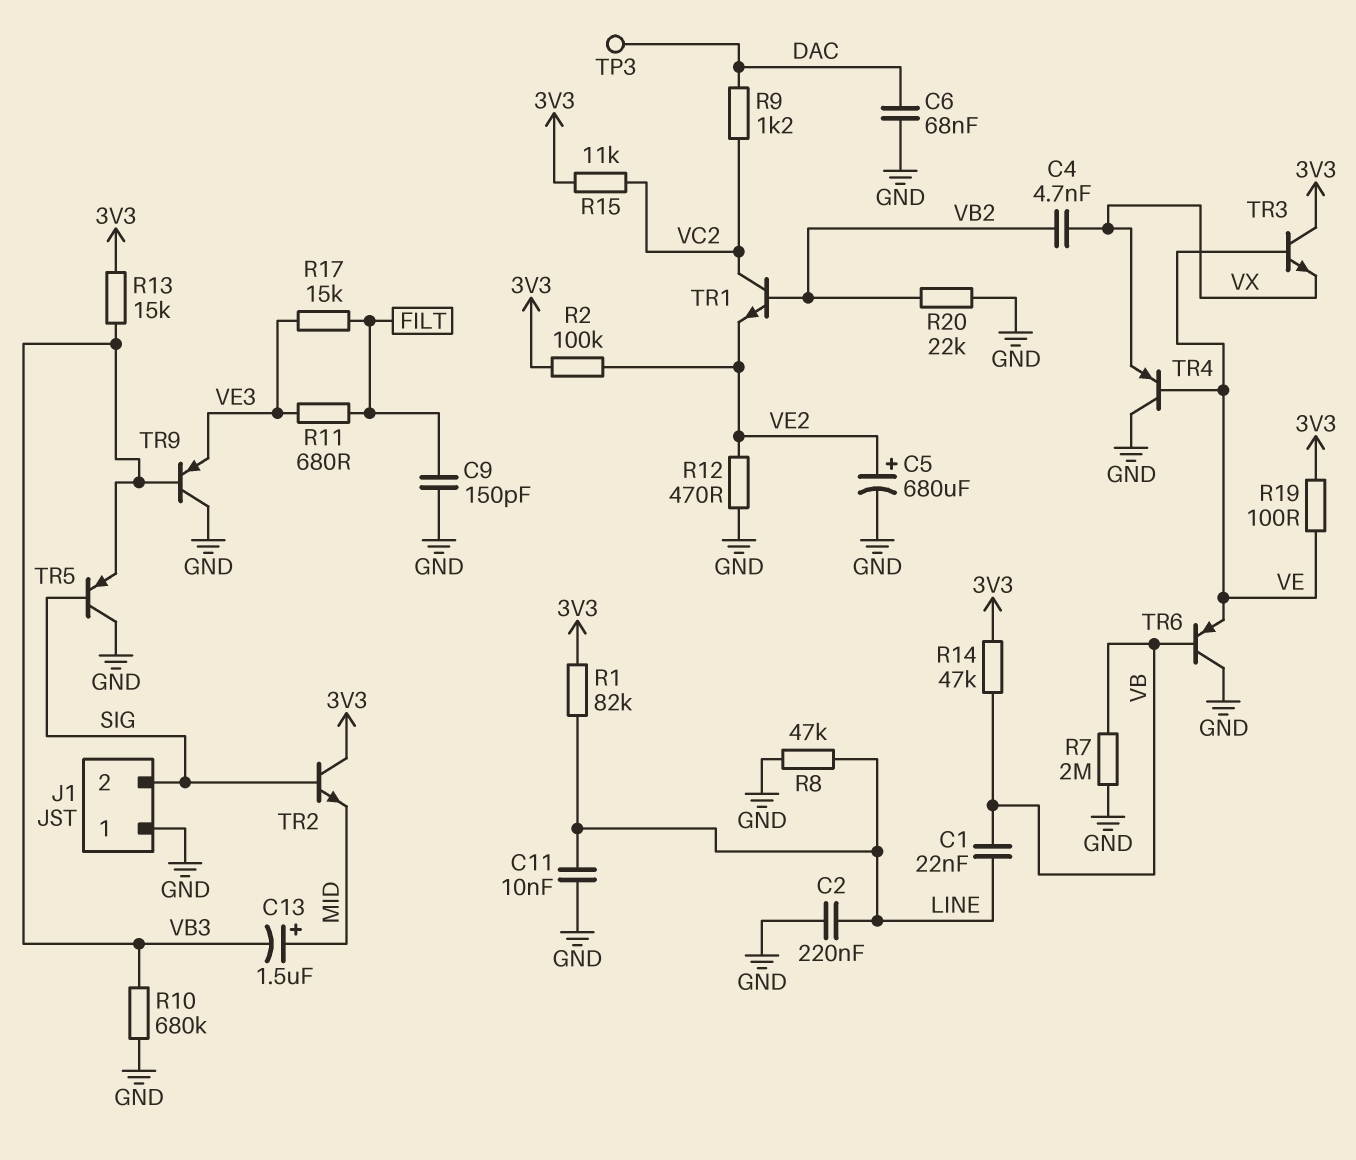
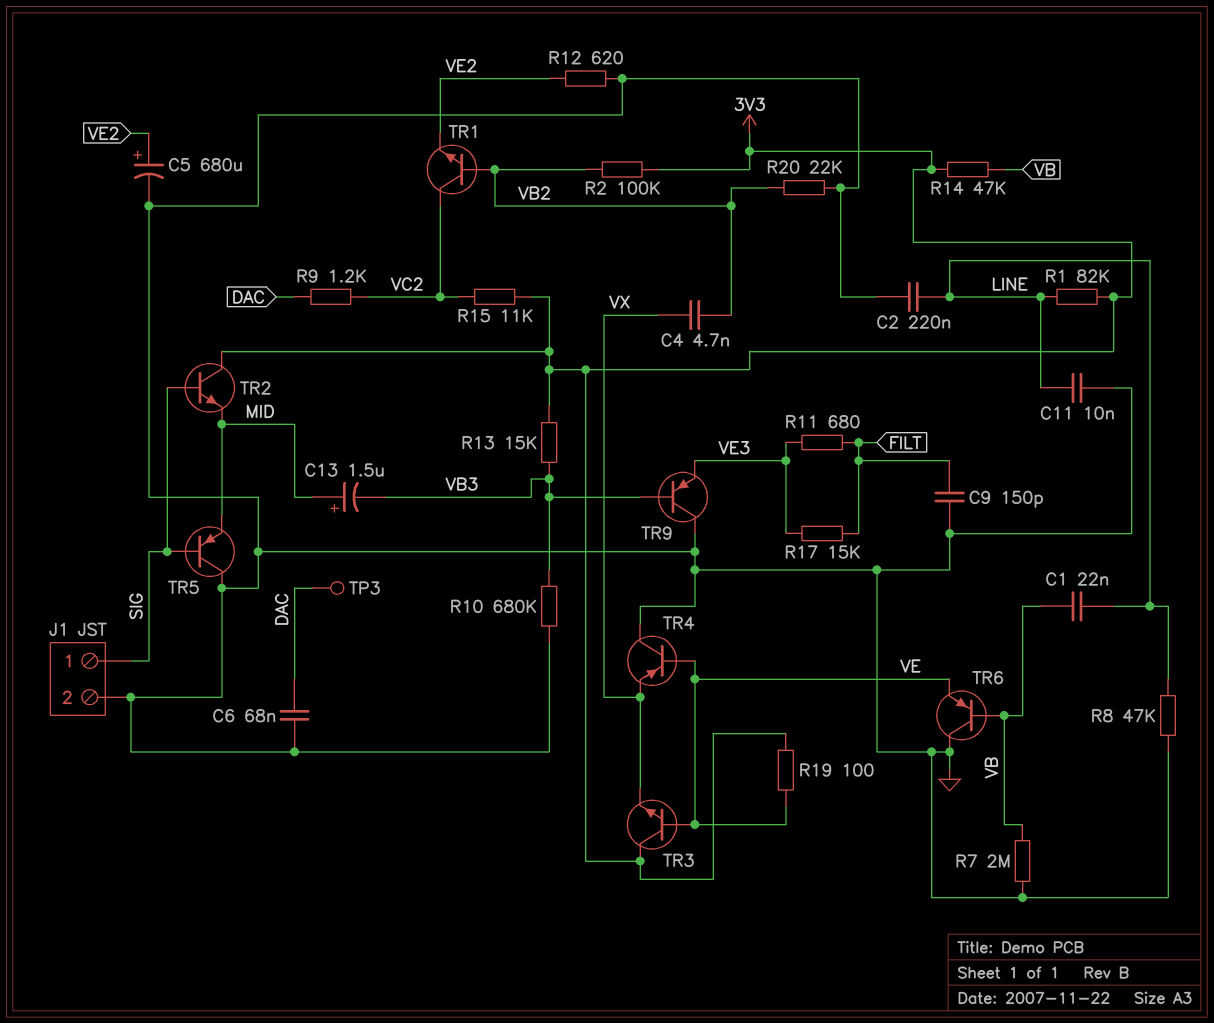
J1 pin 1: GND -> SIG
J1 pin 2: SIG -> GND
R2: 100k (3V3, VE2) -> 100k (3V3, VB2)
R12: 470 (GND, VE2) -> 620 (GND, VE2)
TR5: PNP (B SIG, C GND, E VB3) -> PNP (B SIG, C GND, E MID)

